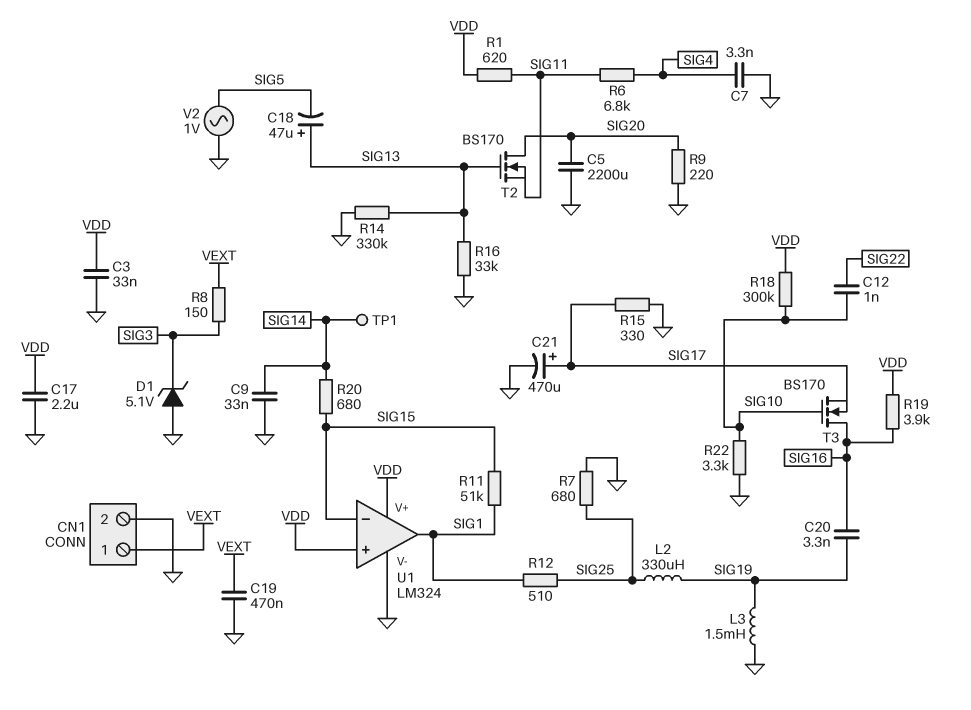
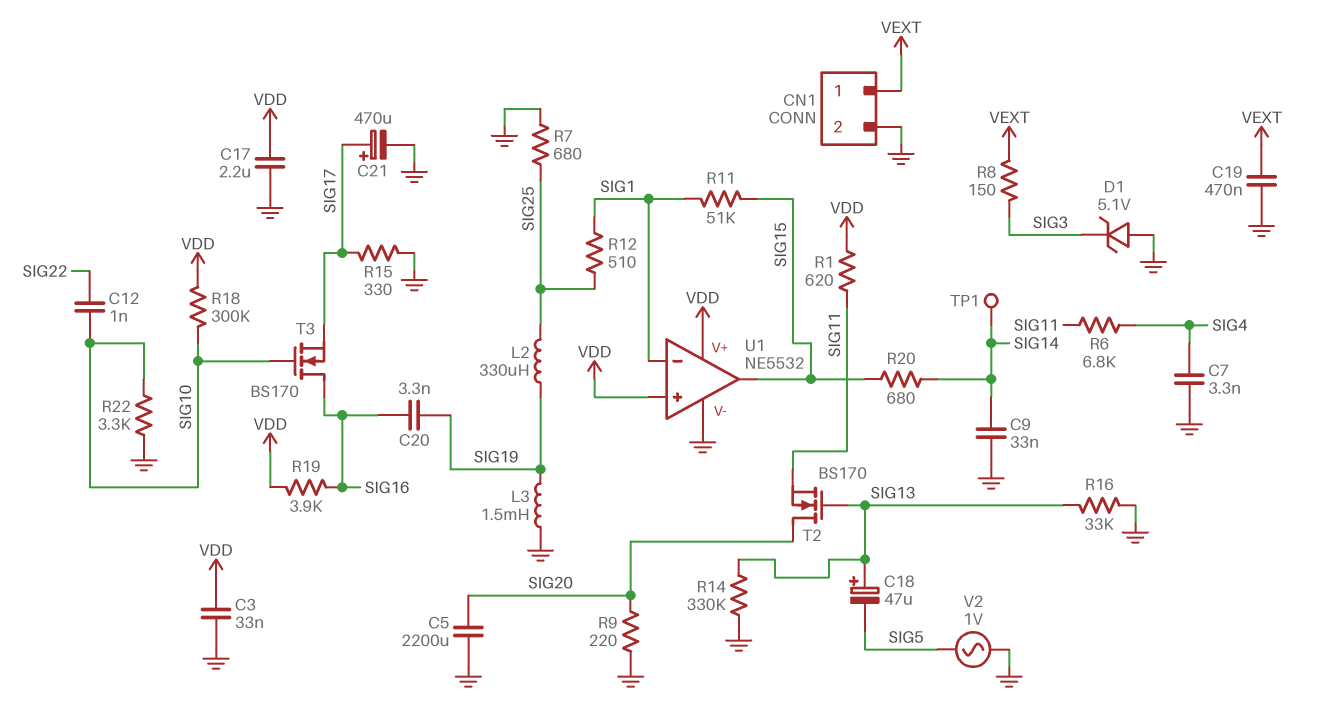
U1: LM324 -> NE5532
U1 pin in-: SIG15 -> SIG1
U1 pin out: SIG1 -> SIG15

